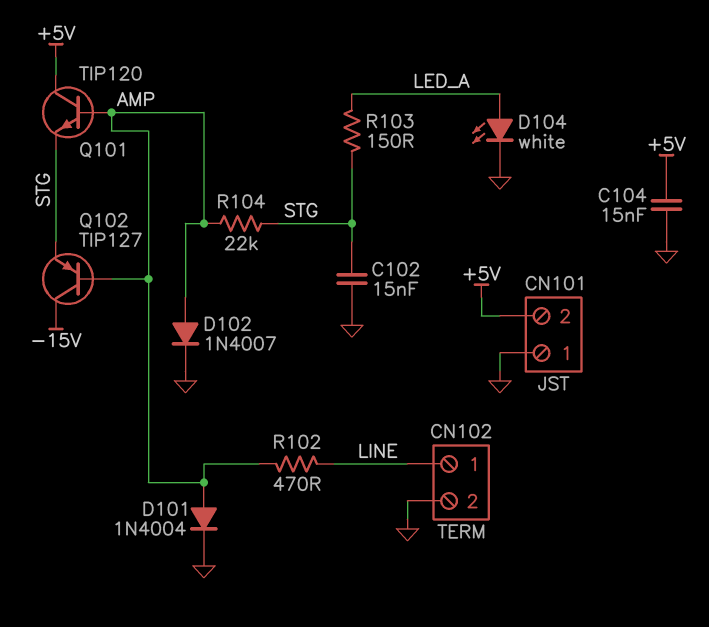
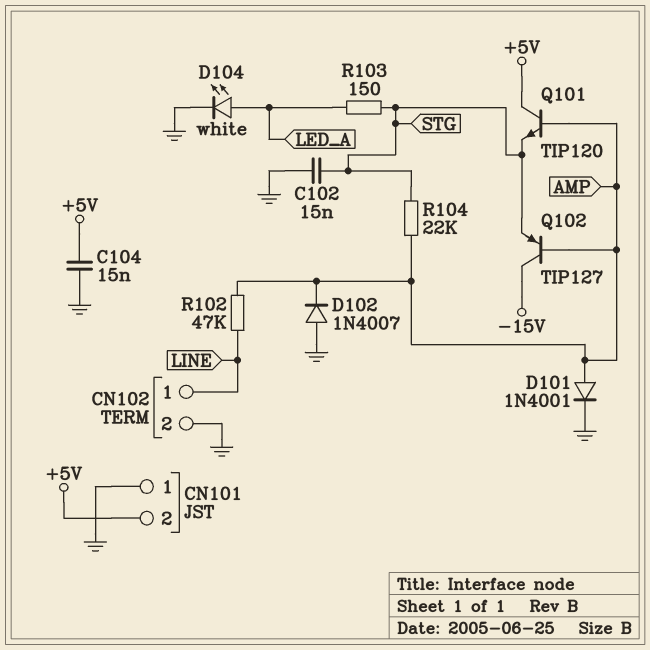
D101: diode 1N4004 (A AMP, K GND) -> diode 1N4001 (A AMP, K GND)
D102: diode 1N4007 (A AMP, K GND) -> diode 1N4007 (A GND, K AMP)
R102: 470 (AMP, LINE) -> 47k (AMP, LINE)

